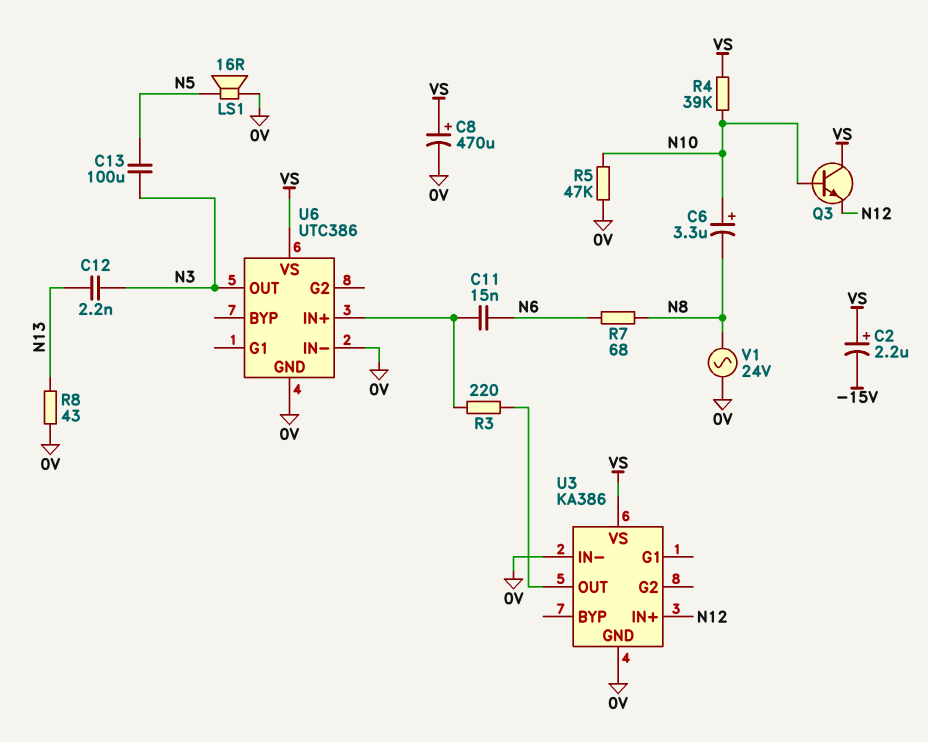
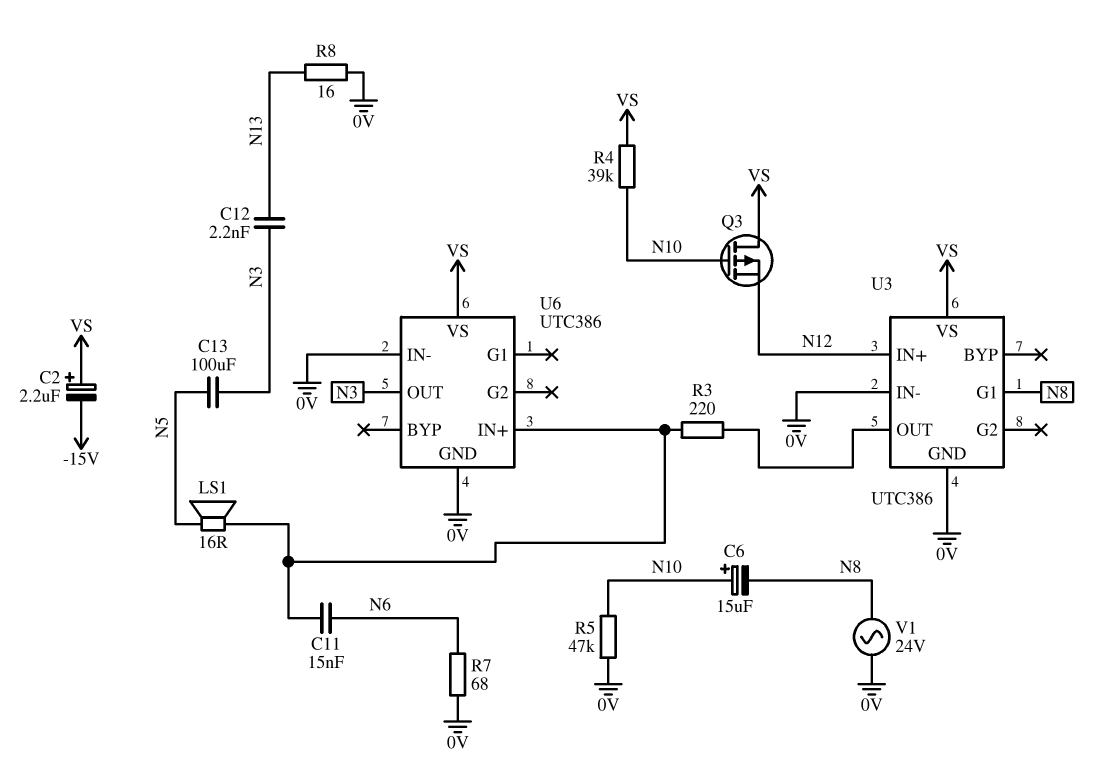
C6: 3.3uF (plus N10, minus N8) -> 15uF (plus N10, minus N8)
C8: 470uF (plus VS, minus 0V) -> none
LS1: speaker 16R (0V, N5) -> speaker 16R (N5, U6/IN+)
Q3: NPN (B N10, C VS, E N12) -> PMOS (G N10, D VS, S N12)
R7: 68 (N6, N8) -> 68 (0V, N6)
R8: 43 (0V, N13) -> 16 (0V, N13)
U3: KA386 -> UTC386
U3 pin G1: none -> N8

